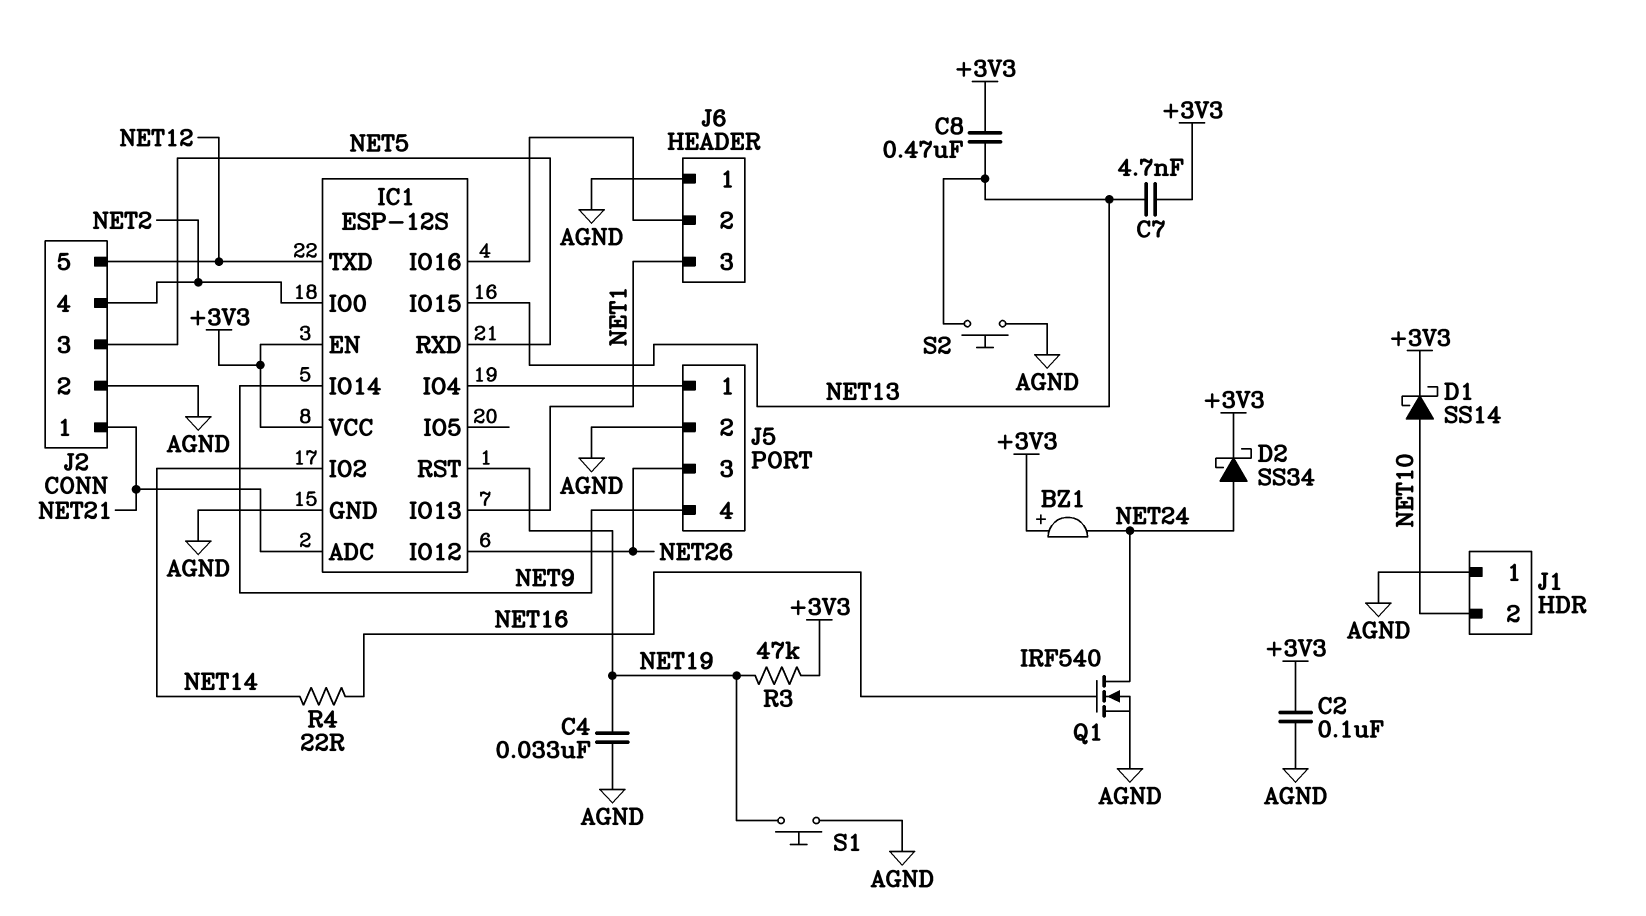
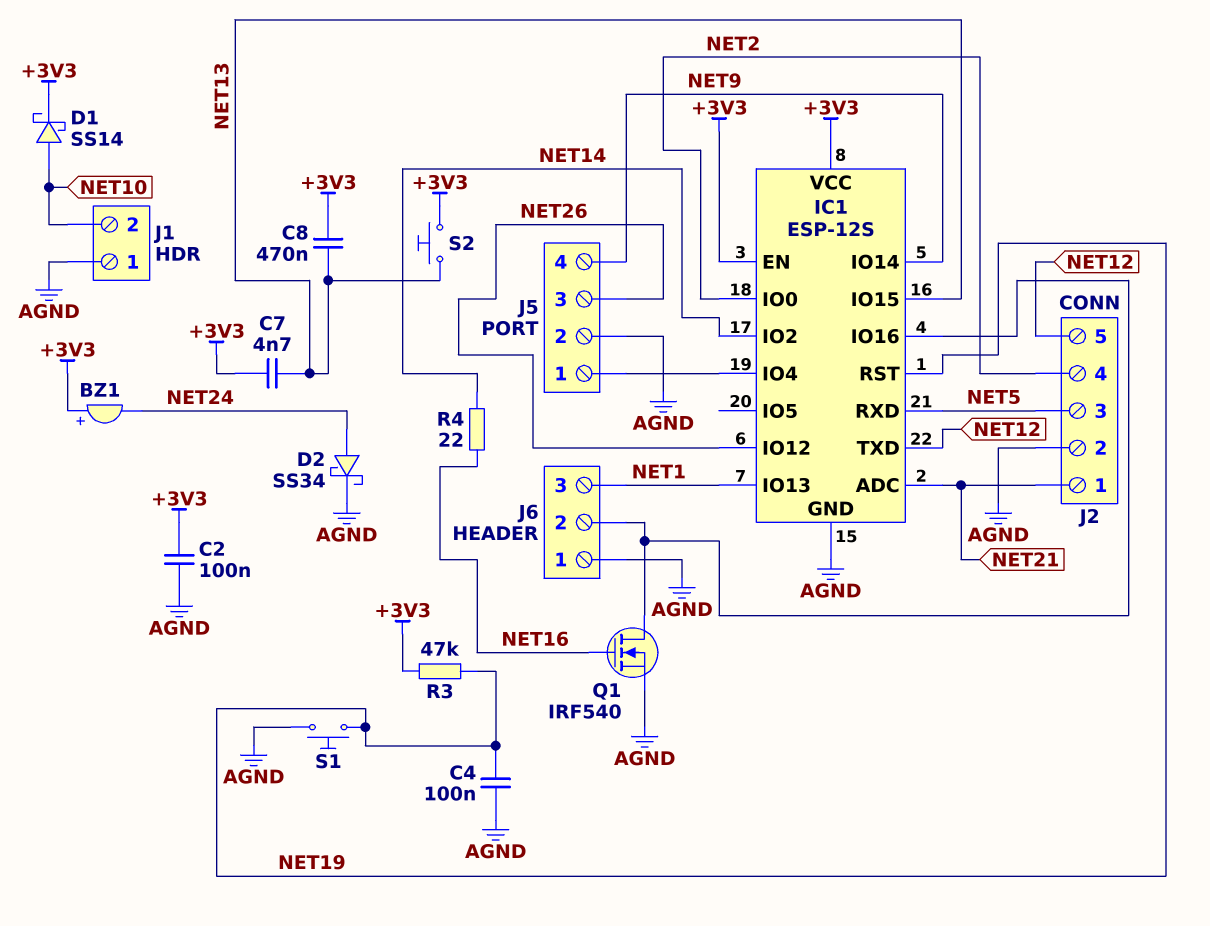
C4: 33nF (AGND, NET19) -> 100nF (AGND, NET19)
D2: schottky SS34 (A NET24, K +3V3) -> schottky SS34 (A NET24, K AGND)
Q1: NMOS IRF540 (G NET16, D NET24, S AGND) -> NMOS IRF540 (G NET16, D IC1/IO16, S AGND)
S2: button (AGND, NET13) -> button (+3V3, NET13)

